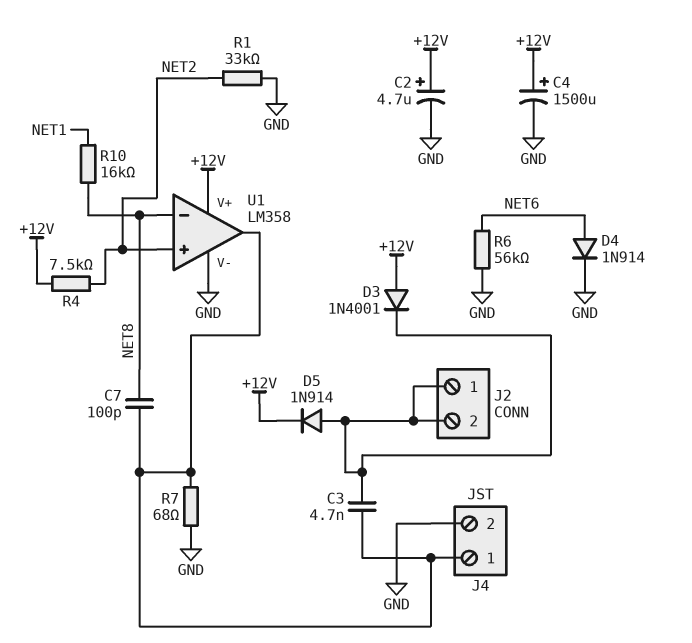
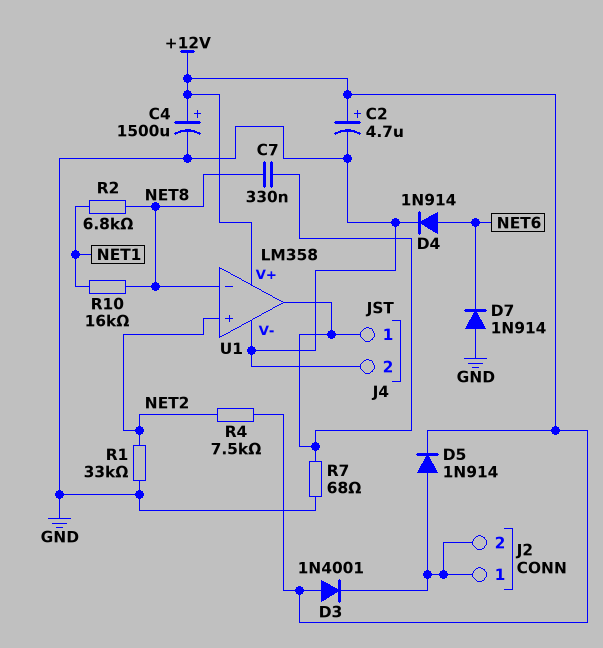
C3: 4.7nF (J2/1, J4/1) -> none
C7: 100pF (J4/1, NET8) -> 330nF (J4/1, NET8)
D7: none -> diode 1N914 (A GND, K NET6)
R2: none -> 6.8k (NET1, NET8)
R6: 56k (GND, NET6) -> none

